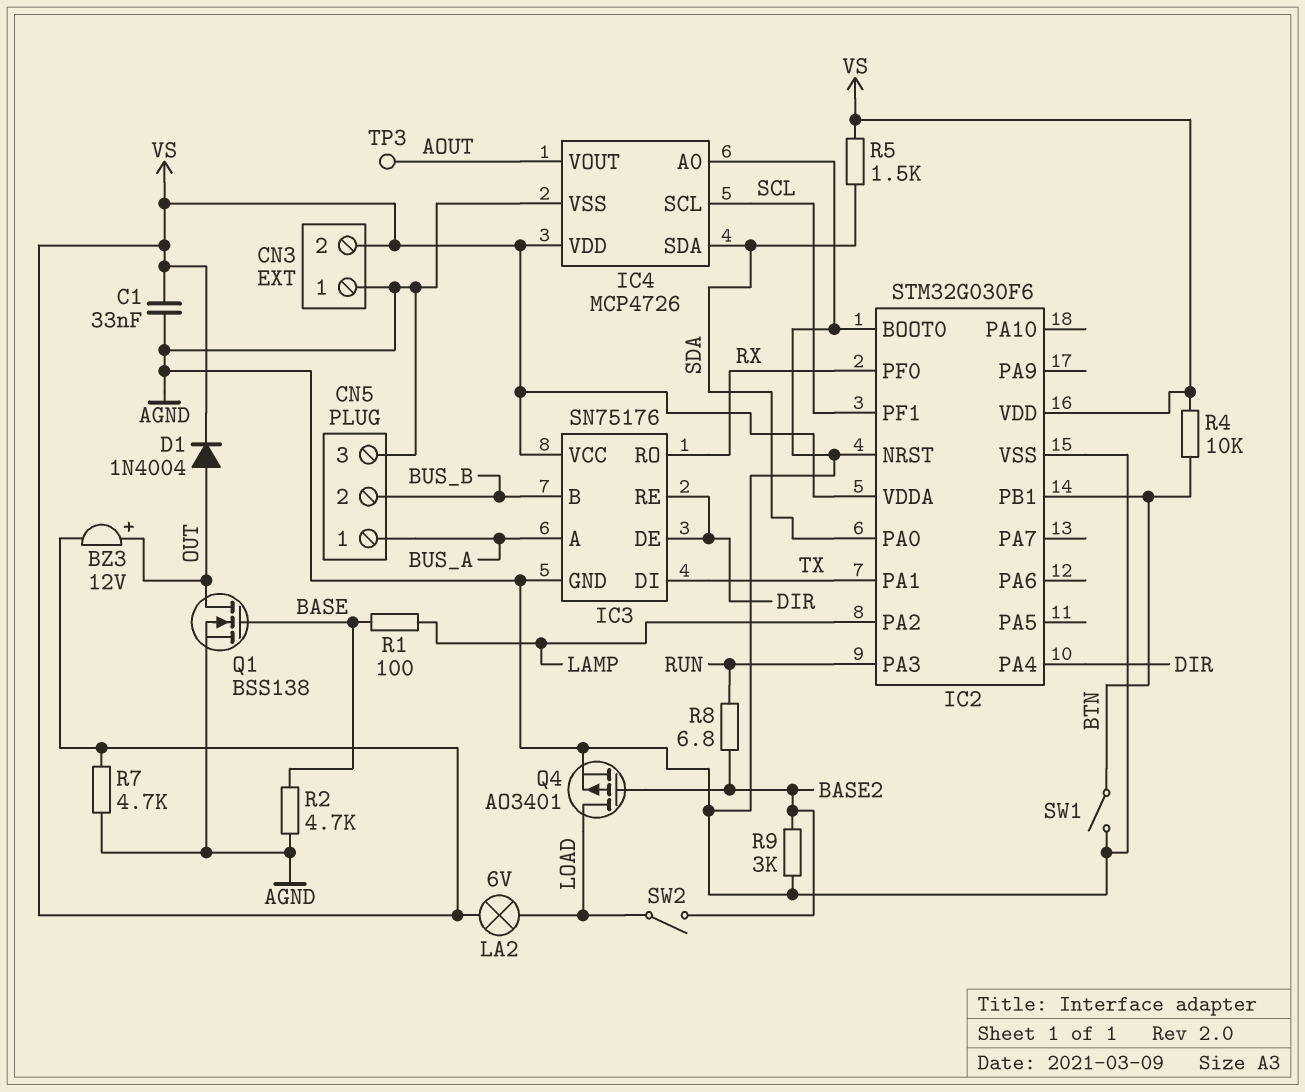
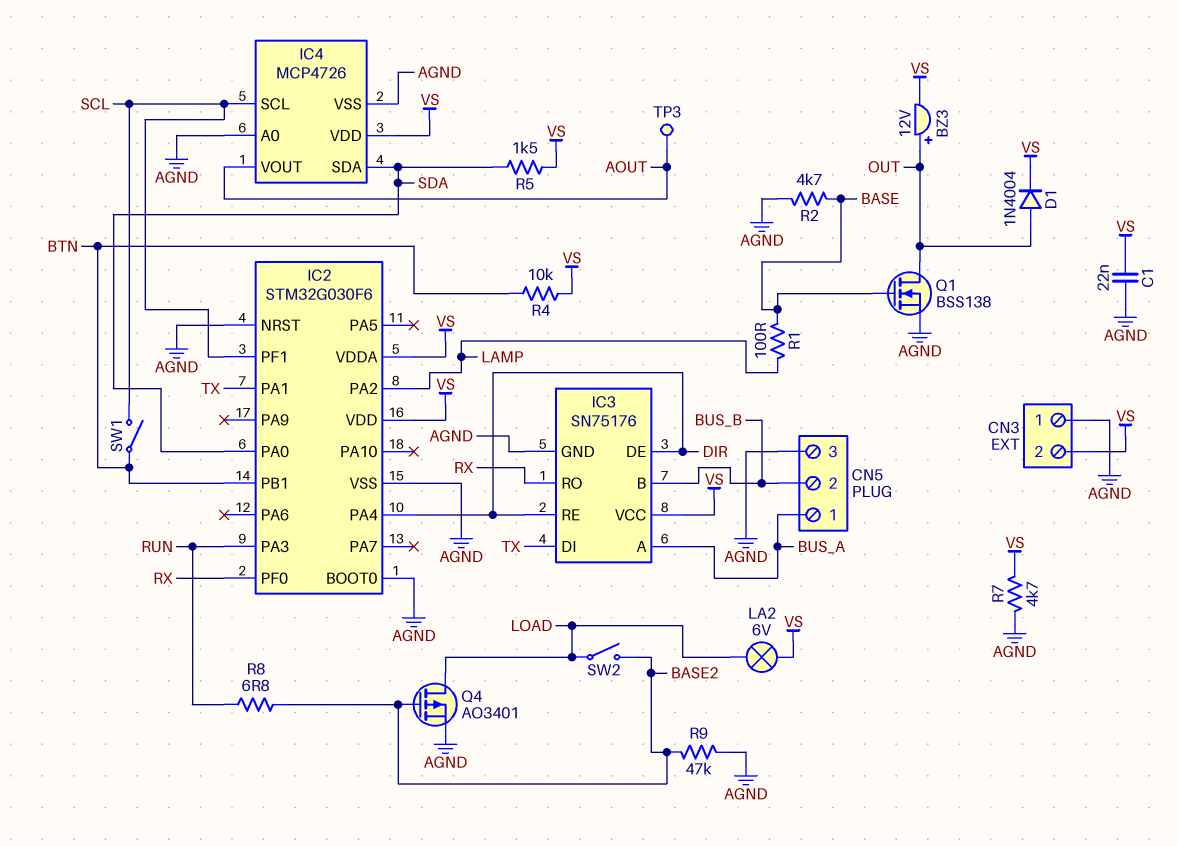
C1: 33nF (AGND, VS) -> 22nF (AGND, VS)
R9: 3k (AGND, BASE2) -> 47k (AGND, BASE2)
SW1: switch (AGND, BTN) -> switch (BTN, SCL)

